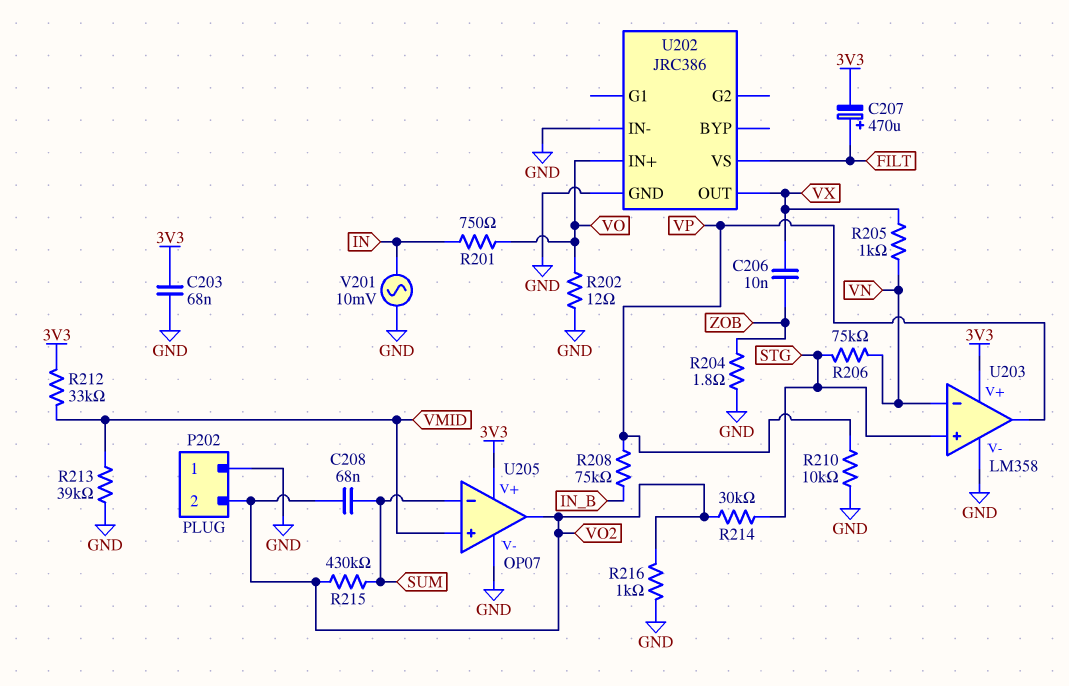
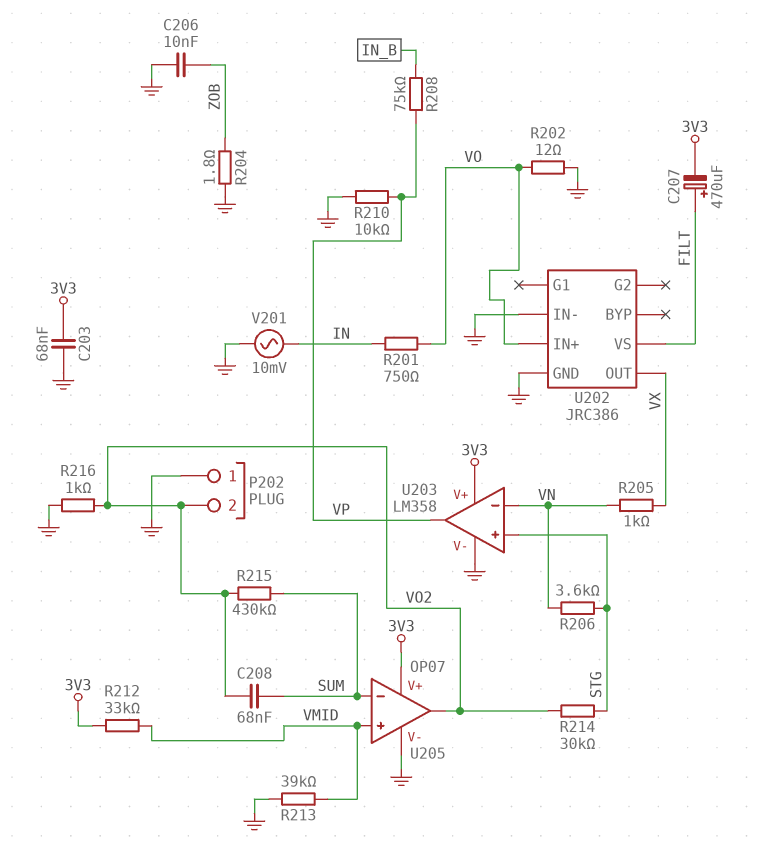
C206: 10nF (VX, ZOB) -> 10nF (GND, ZOB)
R206: 75k (STG, VN) -> 3.6k (STG, VN)

